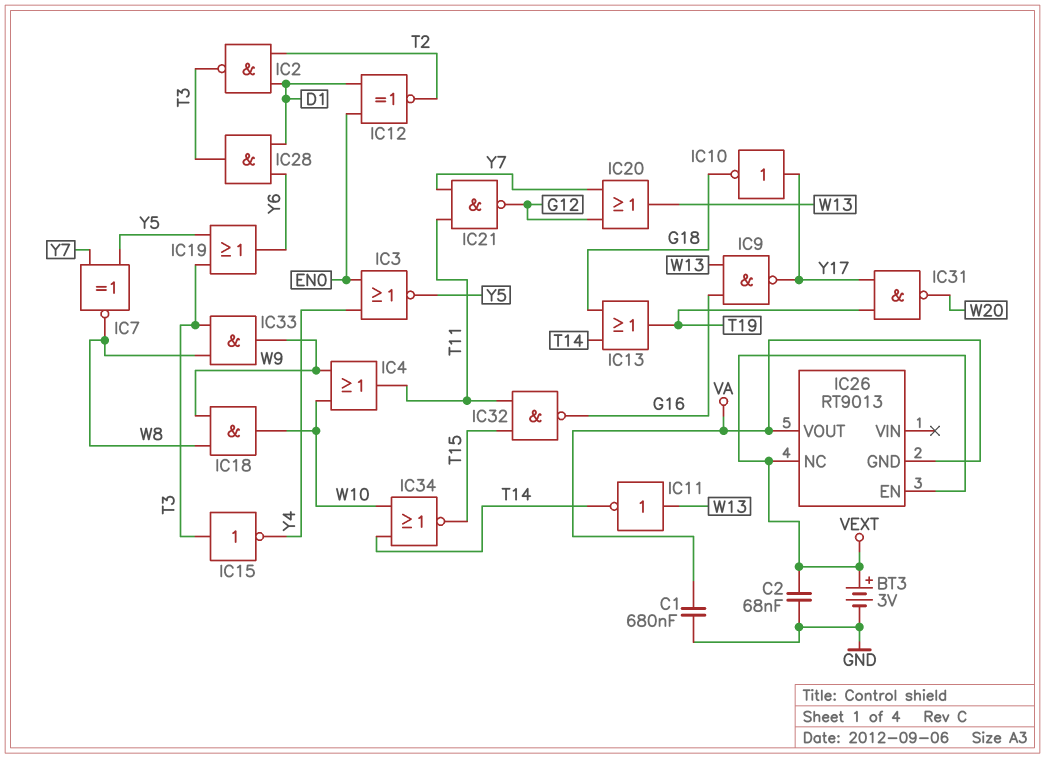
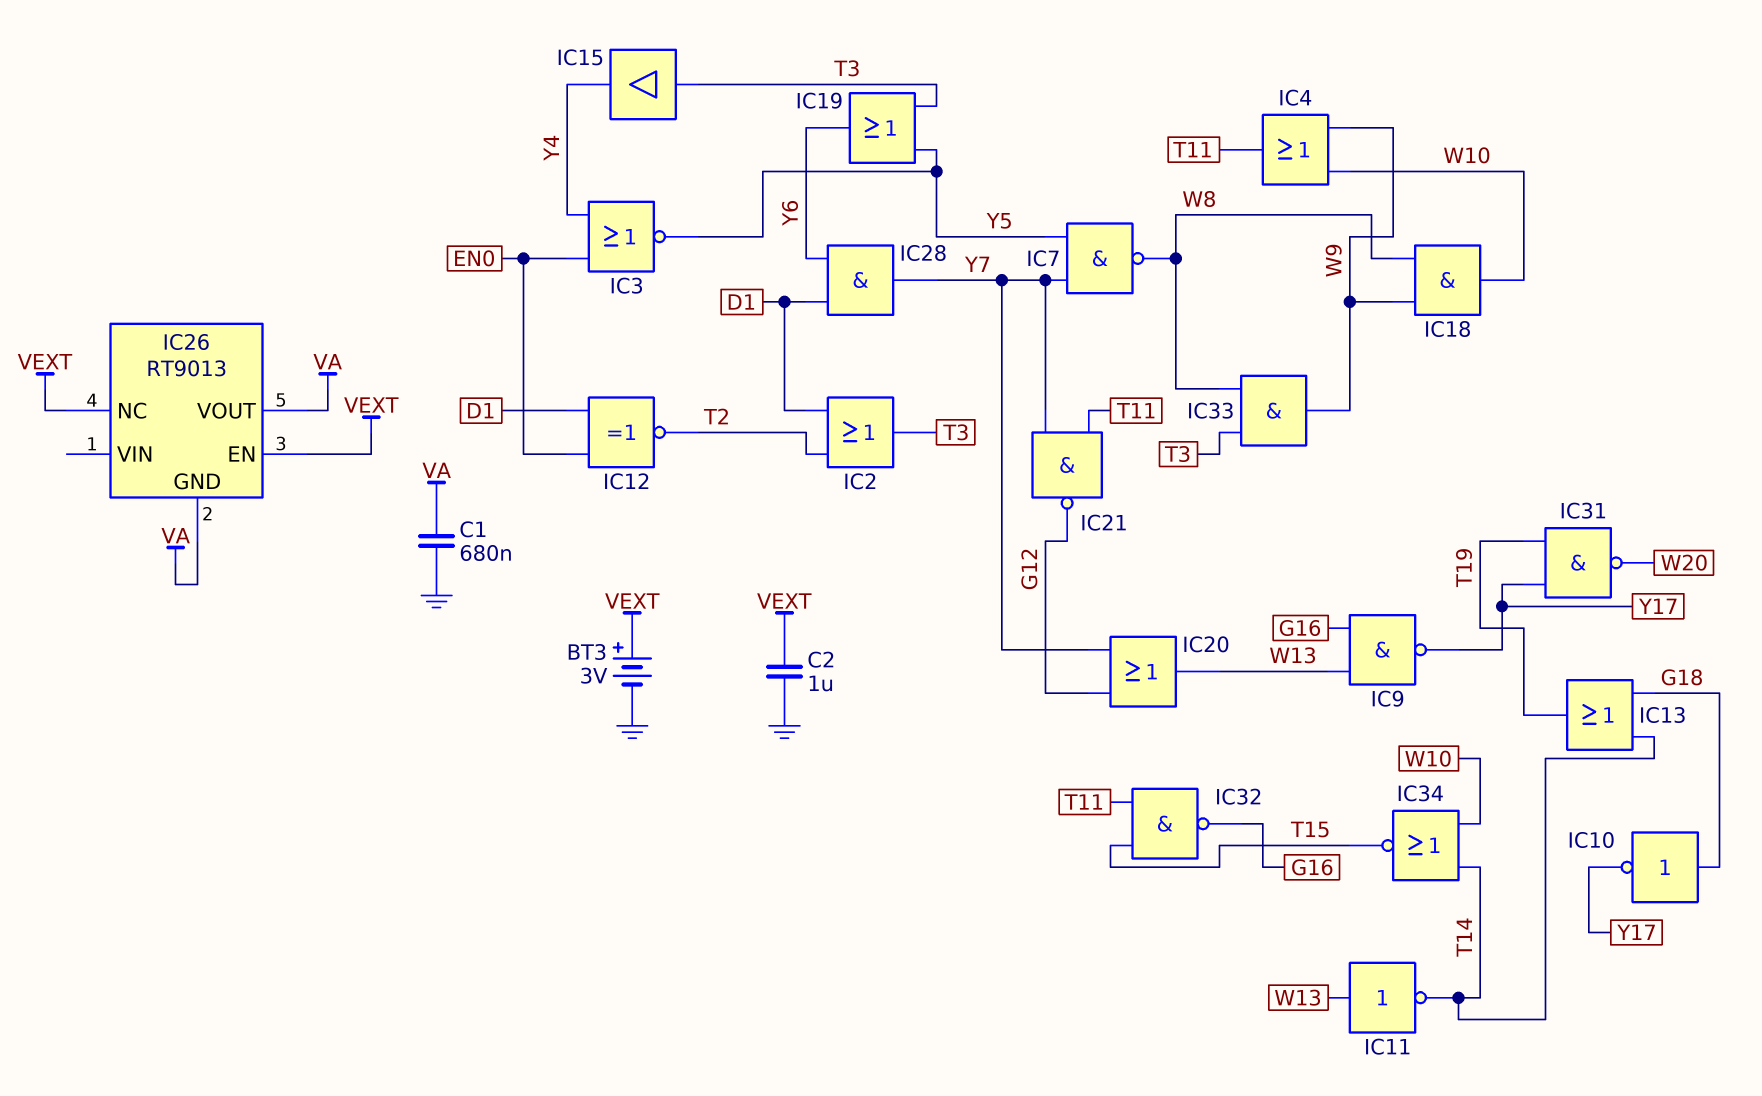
C2: 68nF (GND, VEXT) -> 1uF (GND, VEXT)
IC2: NAND (in D1, in T2, out T3) -> OR (in D1, in T2, out T3)
IC7: XNOR (in Y5, in Y7, out W8) -> NAND (in Y5, in Y7, out W8)
IC10: NOT (in Y17, out G18) -> NOT (in G18, out Y17)
IC15: NOT (in T3, out Y4) -> buffer (in T3, out Y4)
IC28: AND (in D1, in Y6, out T3) -> AND (in D1, in Y6, out Y7)

